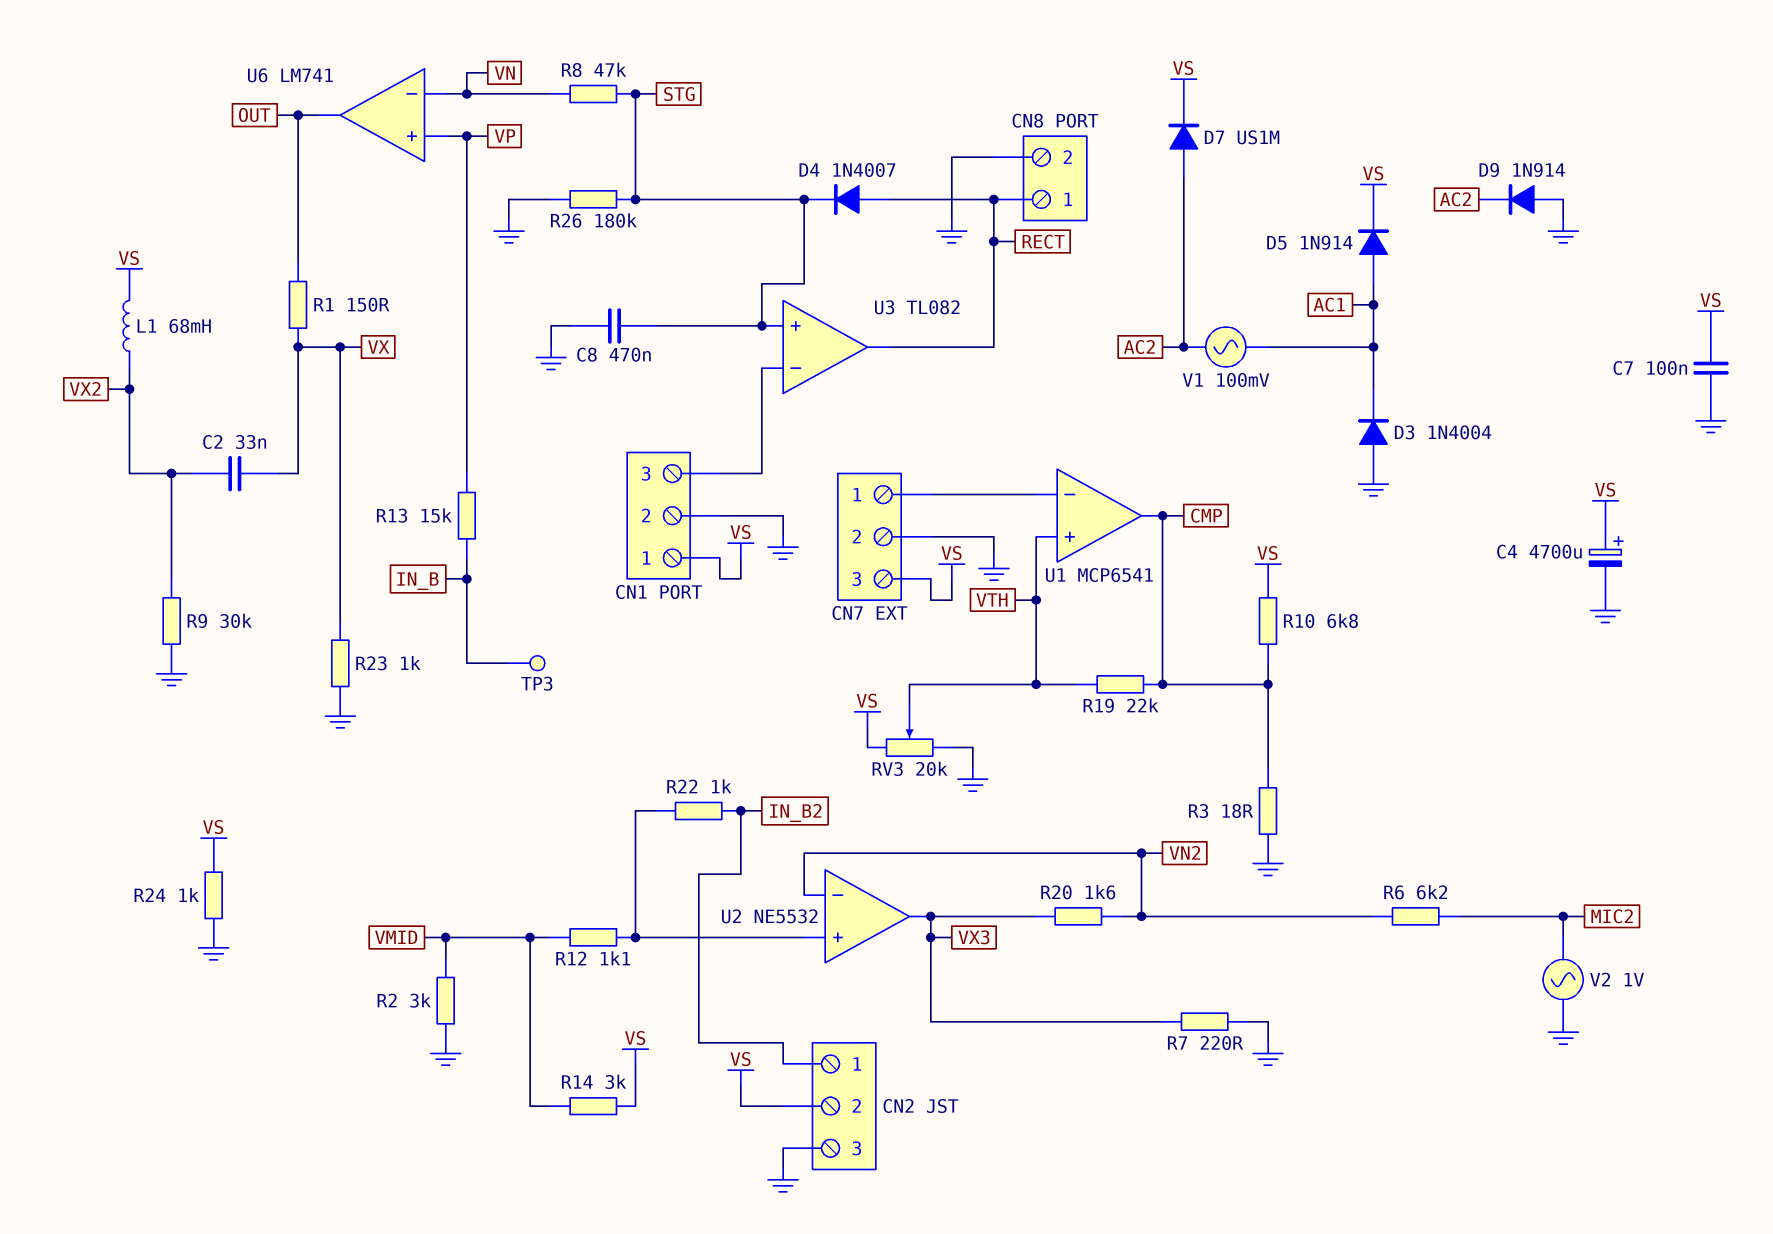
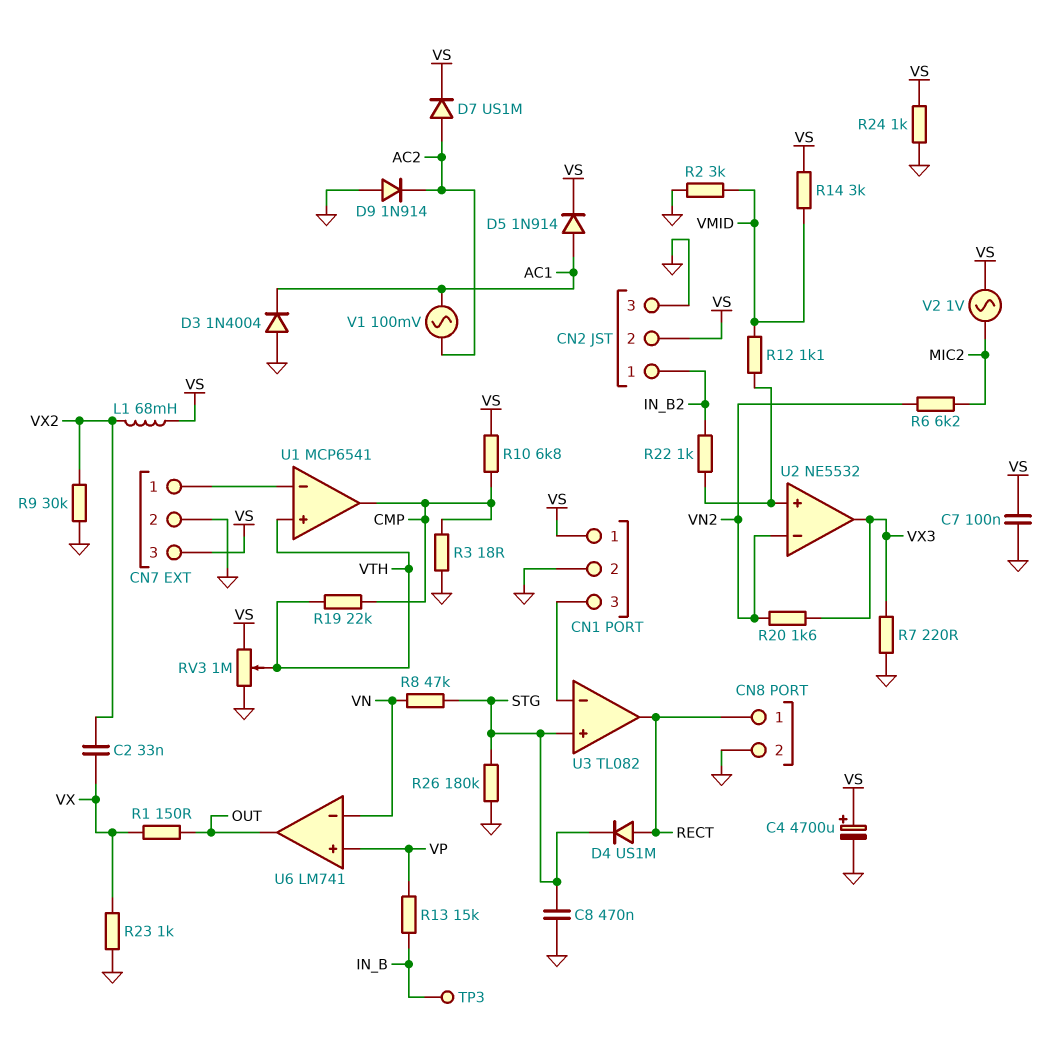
D4: diode 1N4007 (A RECT, K STG) -> diode US1M (A RECT, K STG)
RV3: 20k (GND, VS, wiper VTH) -> 1M (GND, VS, wiper VTH)
V2: AC 1V (GND, MIC2) -> AC 1V (MIC2, VS)

